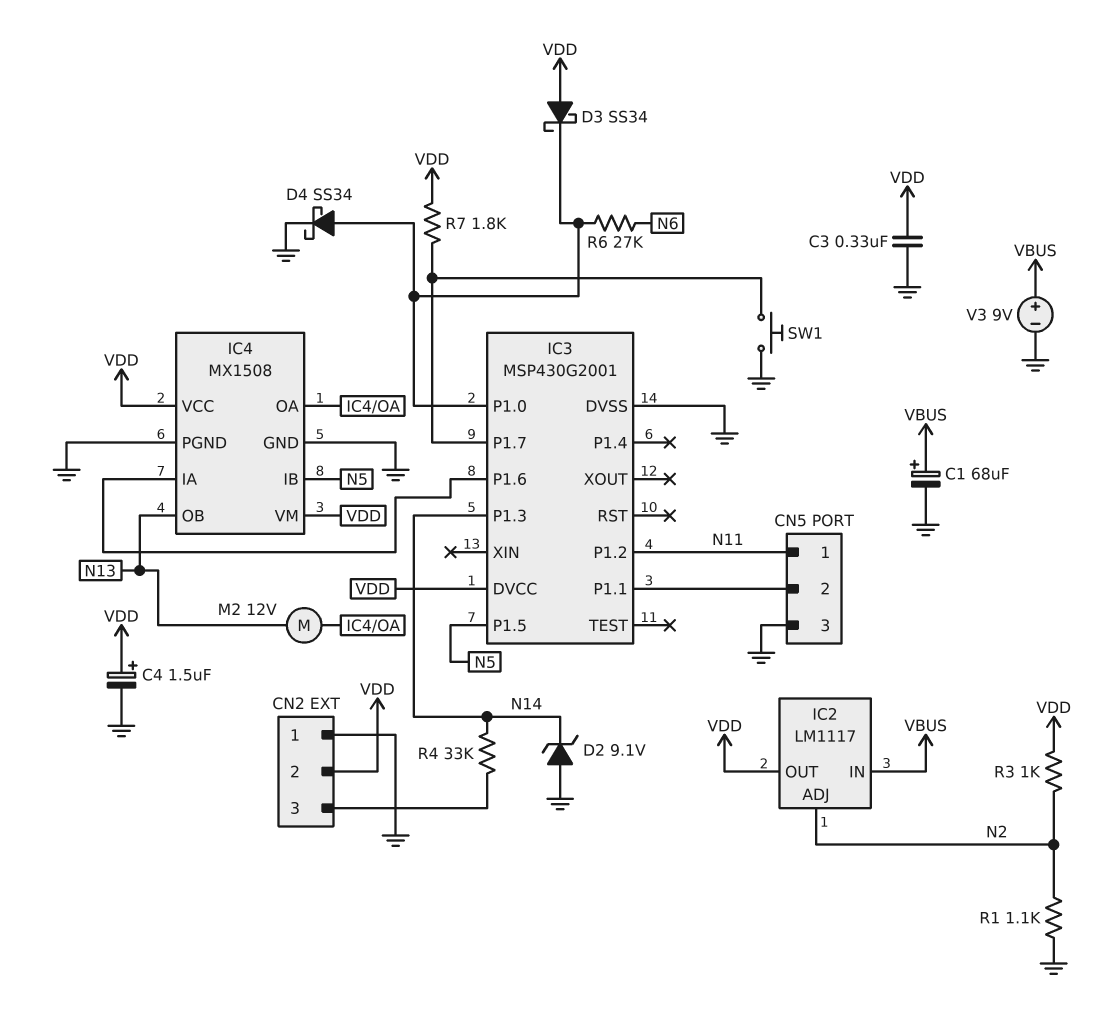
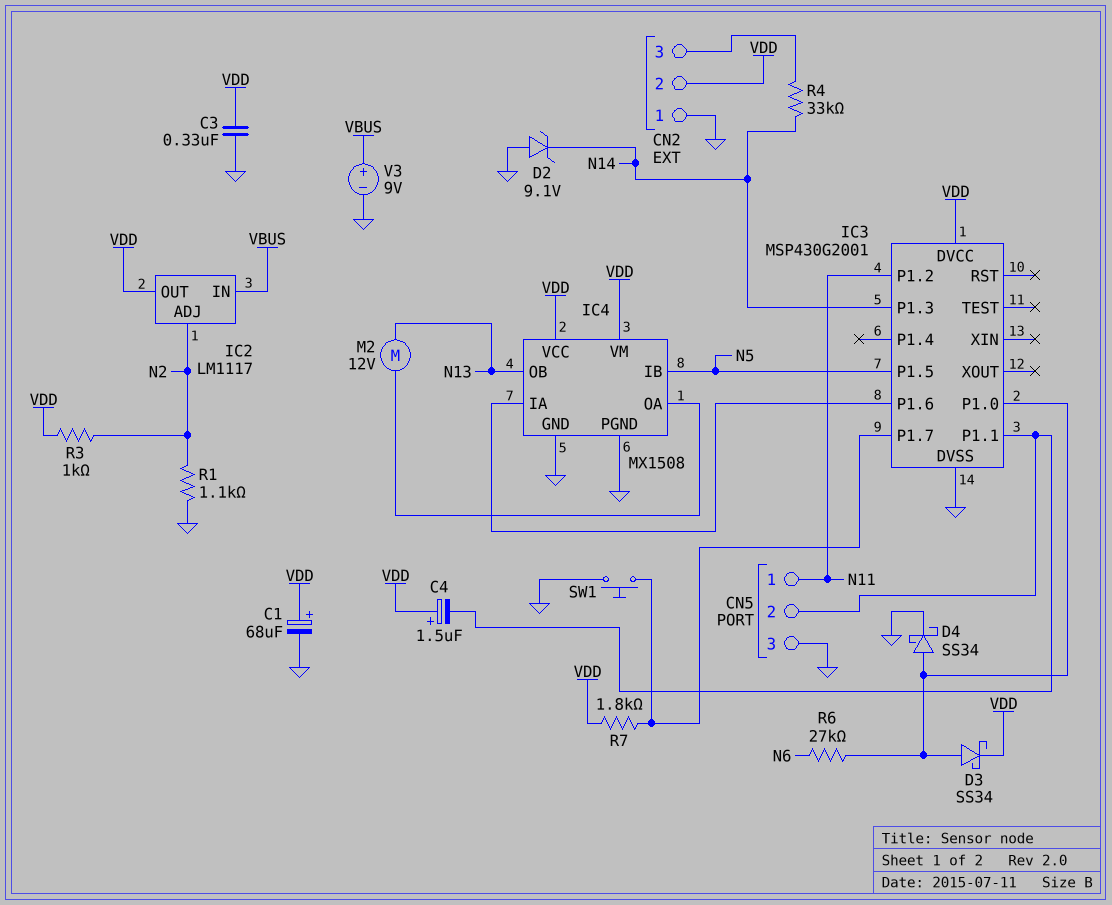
C1: 68uF (plus VBUS, minus GND) -> 68uF (plus VDD, minus GND)
C4: 1.5uF (plus VDD, minus GND) -> 1.5uF (plus VDD, minus CN5/2)
D3: schottky SS34 (A VDD, K IC3/P1.0) -> schottky SS34 (A IC3/P1.0, K VDD)

